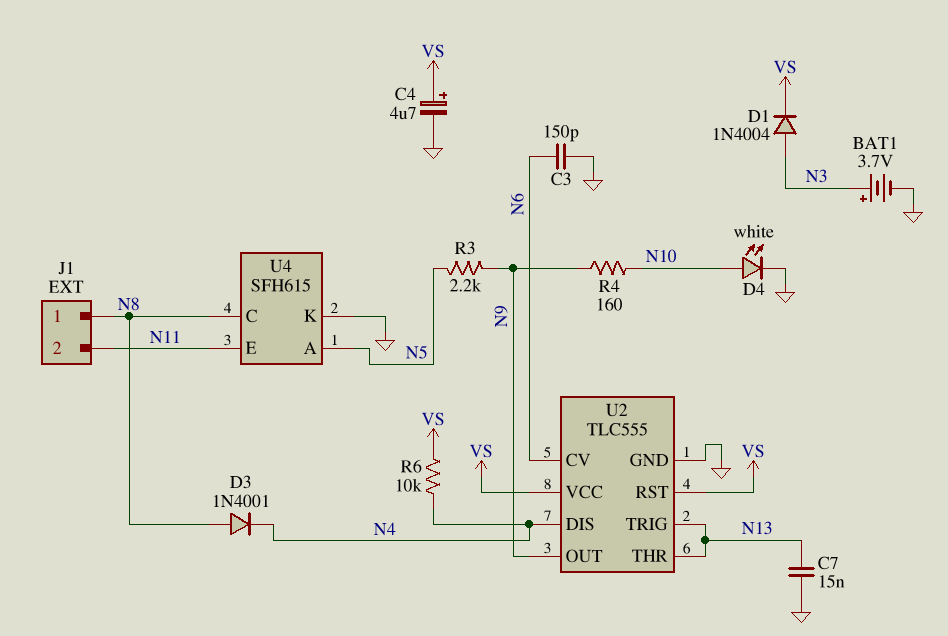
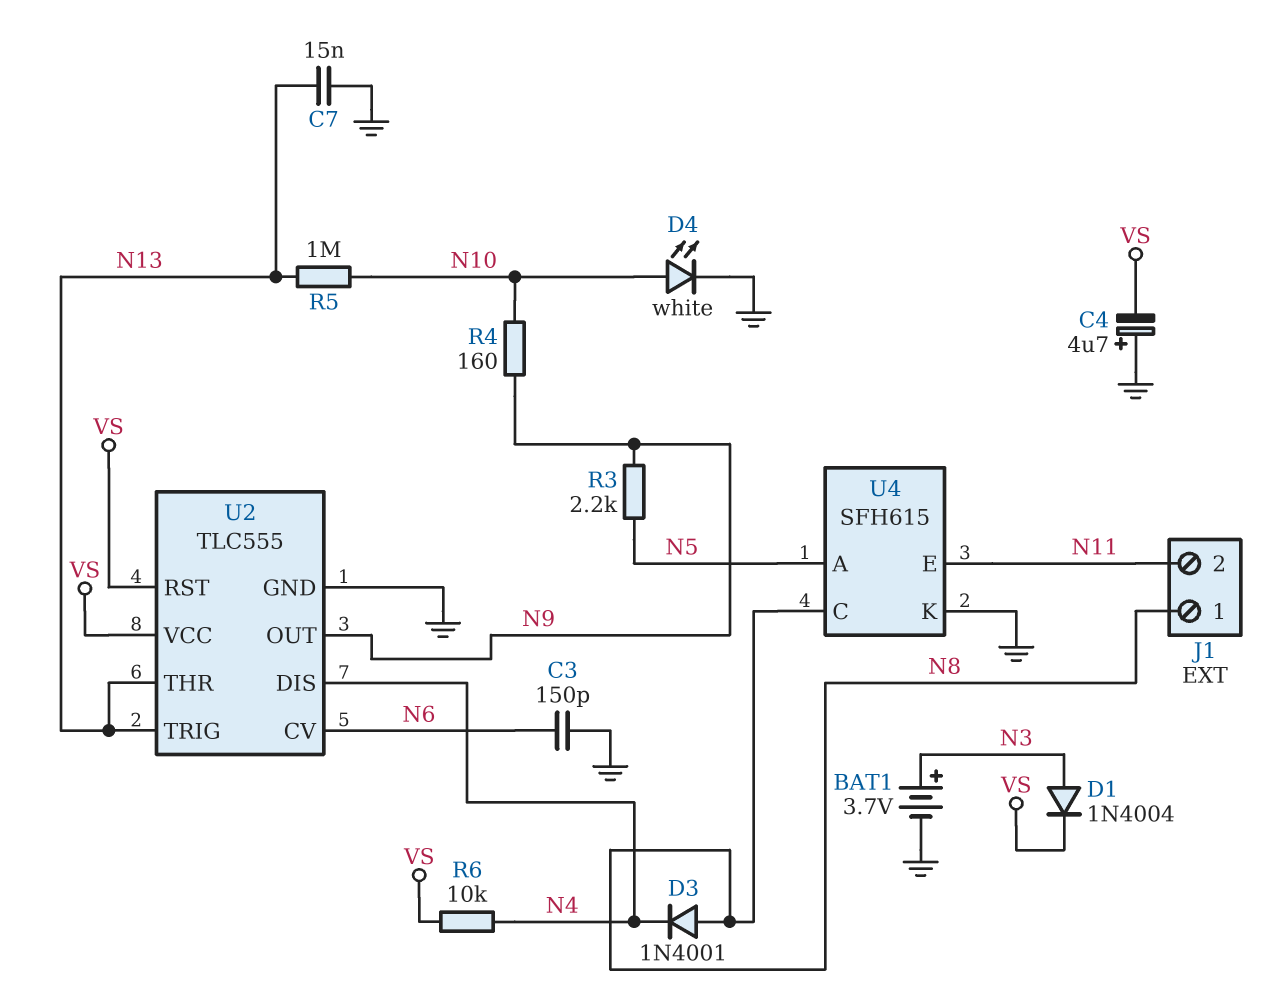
C4: 4.7uF (plus VS, minus GND) -> 4.7uF (plus GND, minus VS)
R5: none -> 1M (N10, N13)

